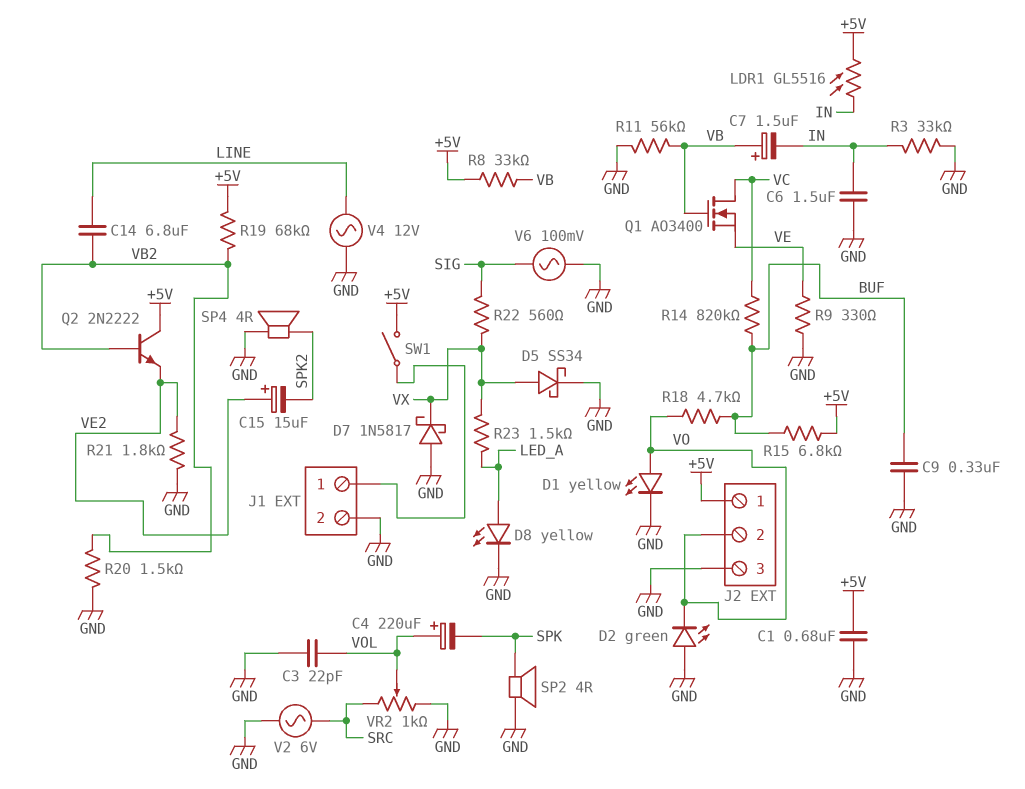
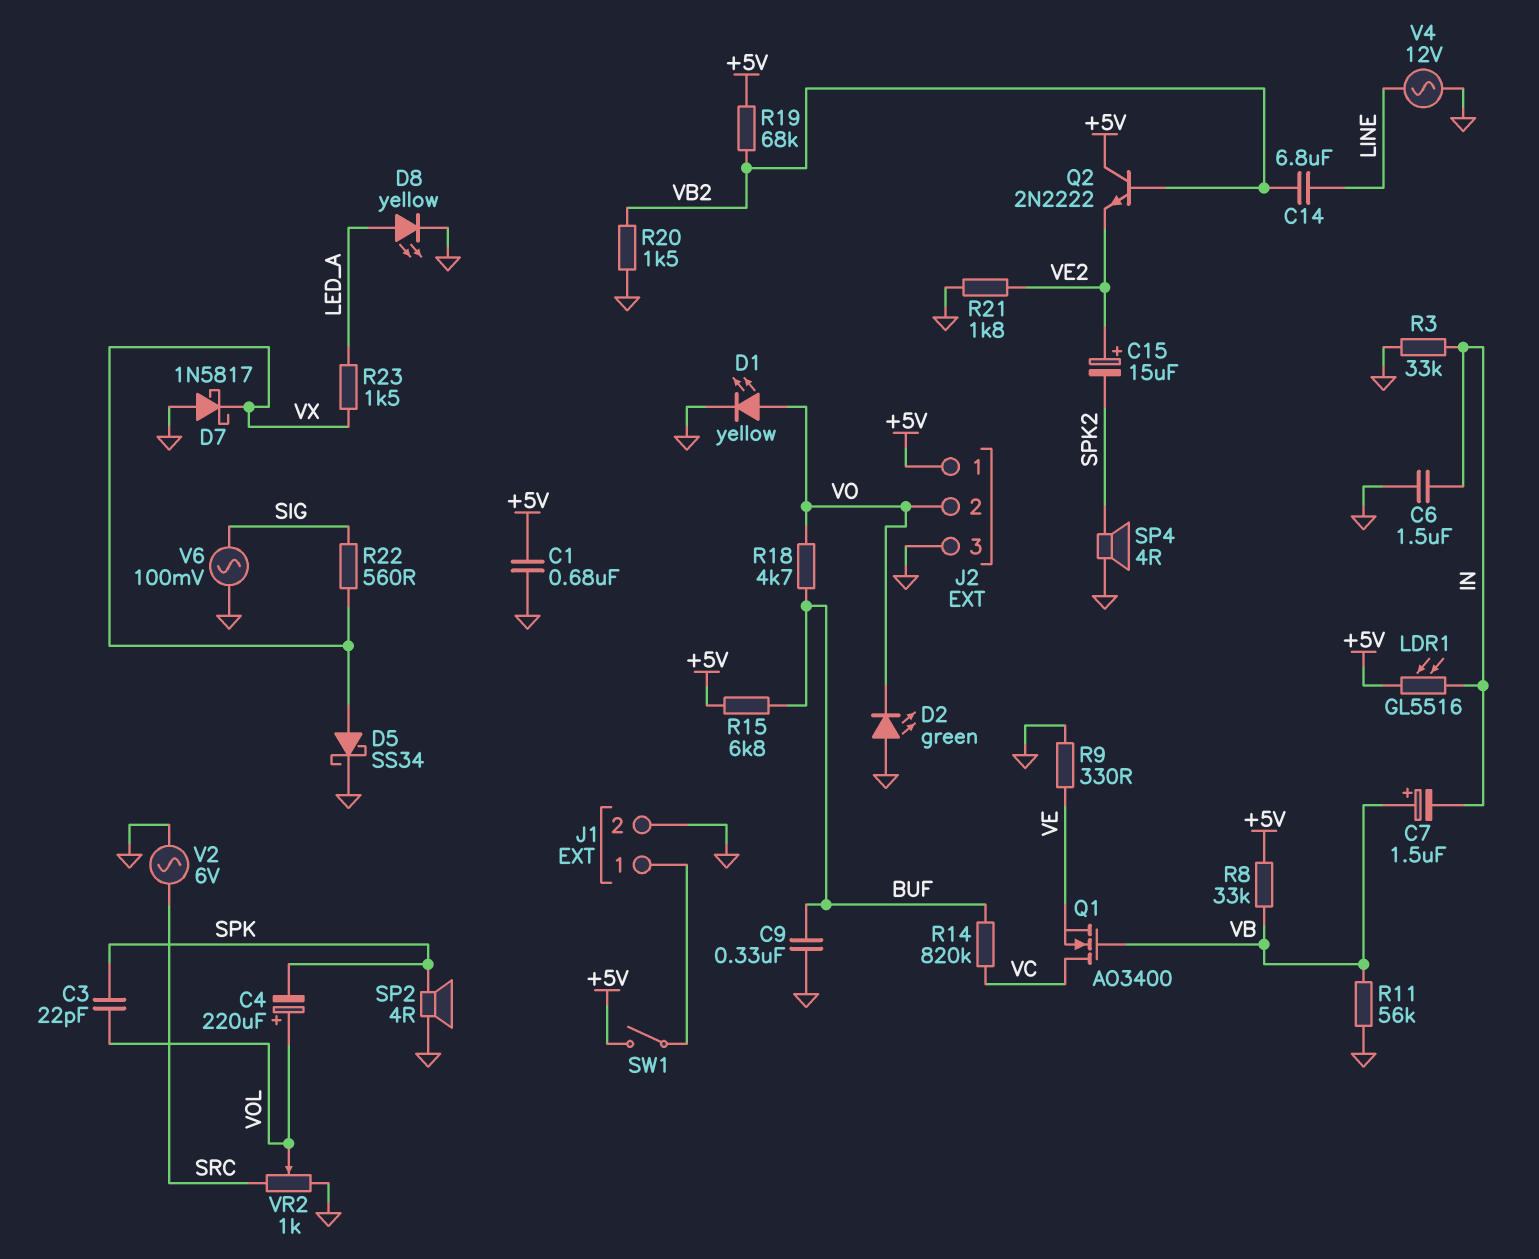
C3: 22pF (GND, VOL) -> 22pF (SPK, VOL)

